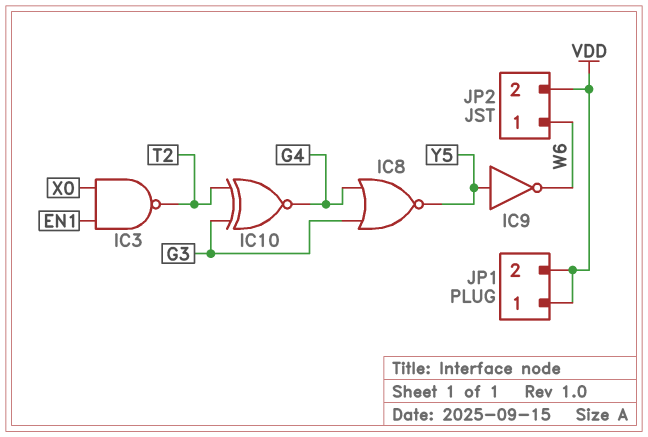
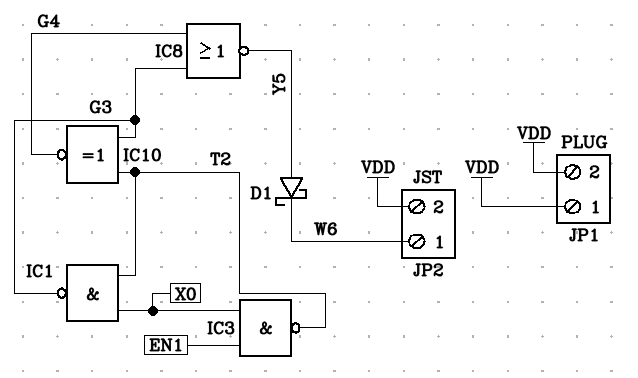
D1: none -> schottky (A Y5, K W6)
IC1: none -> NAND (in T2, in X0, out G3)
IC9: NOT (in Y5, out W6) -> none

